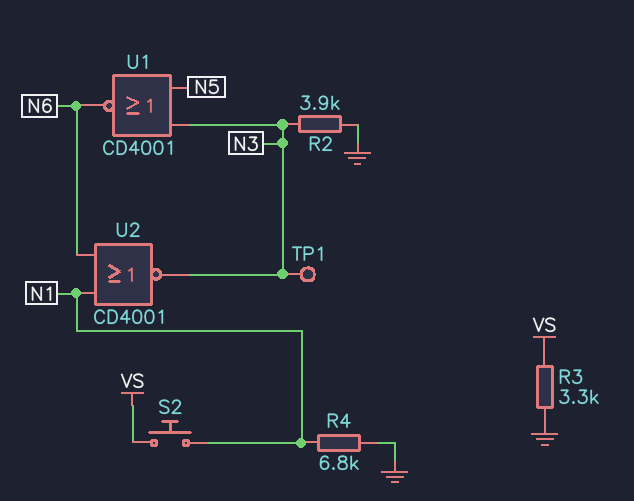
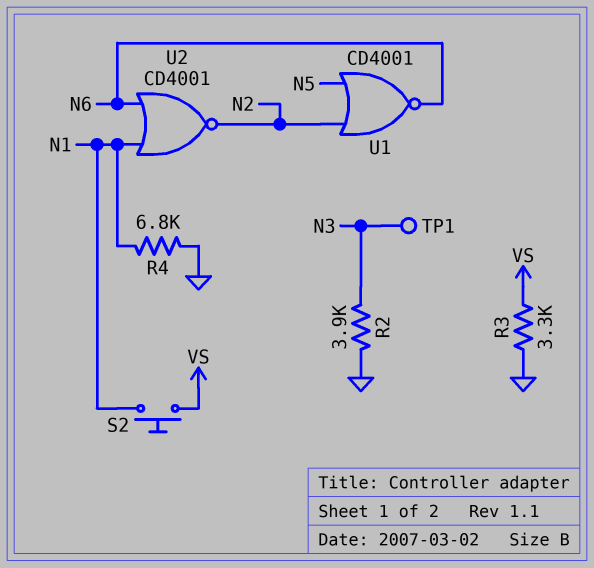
U1: NOR CD4001 (in N3, in N5, out N6) -> NOR CD4001 (in N2, in N5, out N6)
U2: NOR CD4001 (in N1, in N6, out N3) -> NOR CD4001 (in N1, in N6, out N2)

